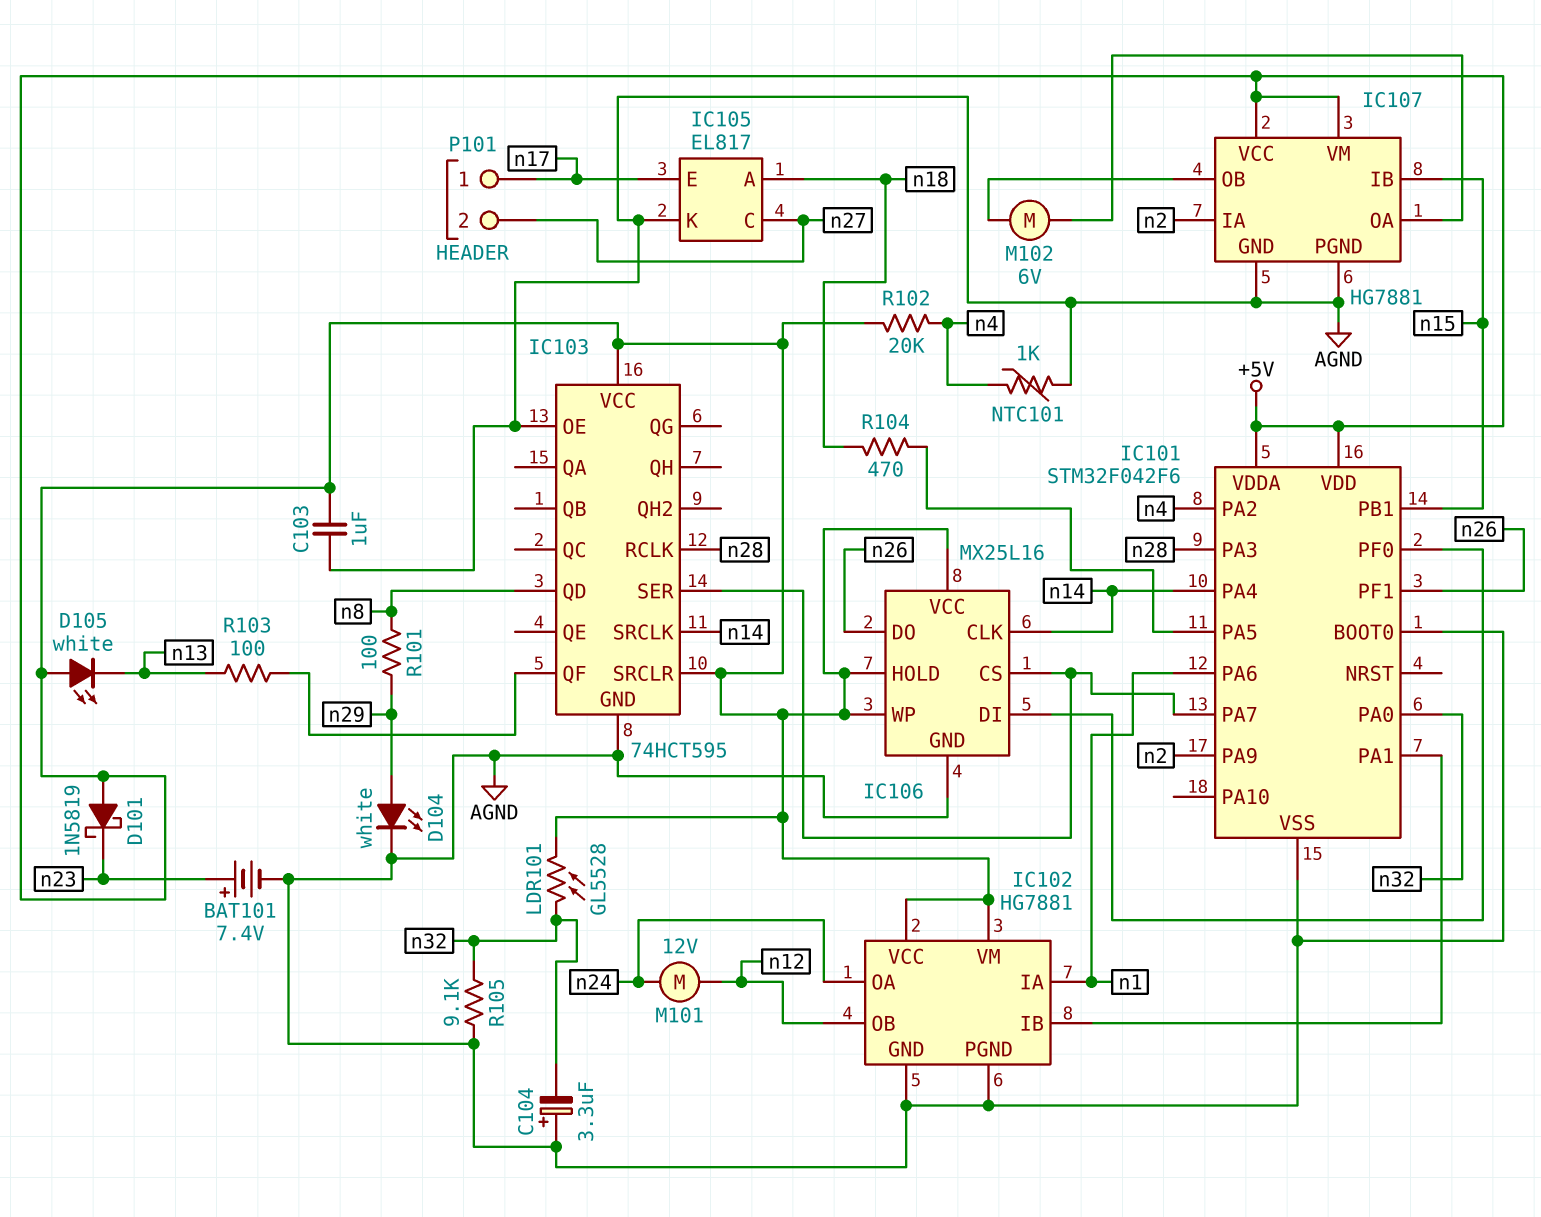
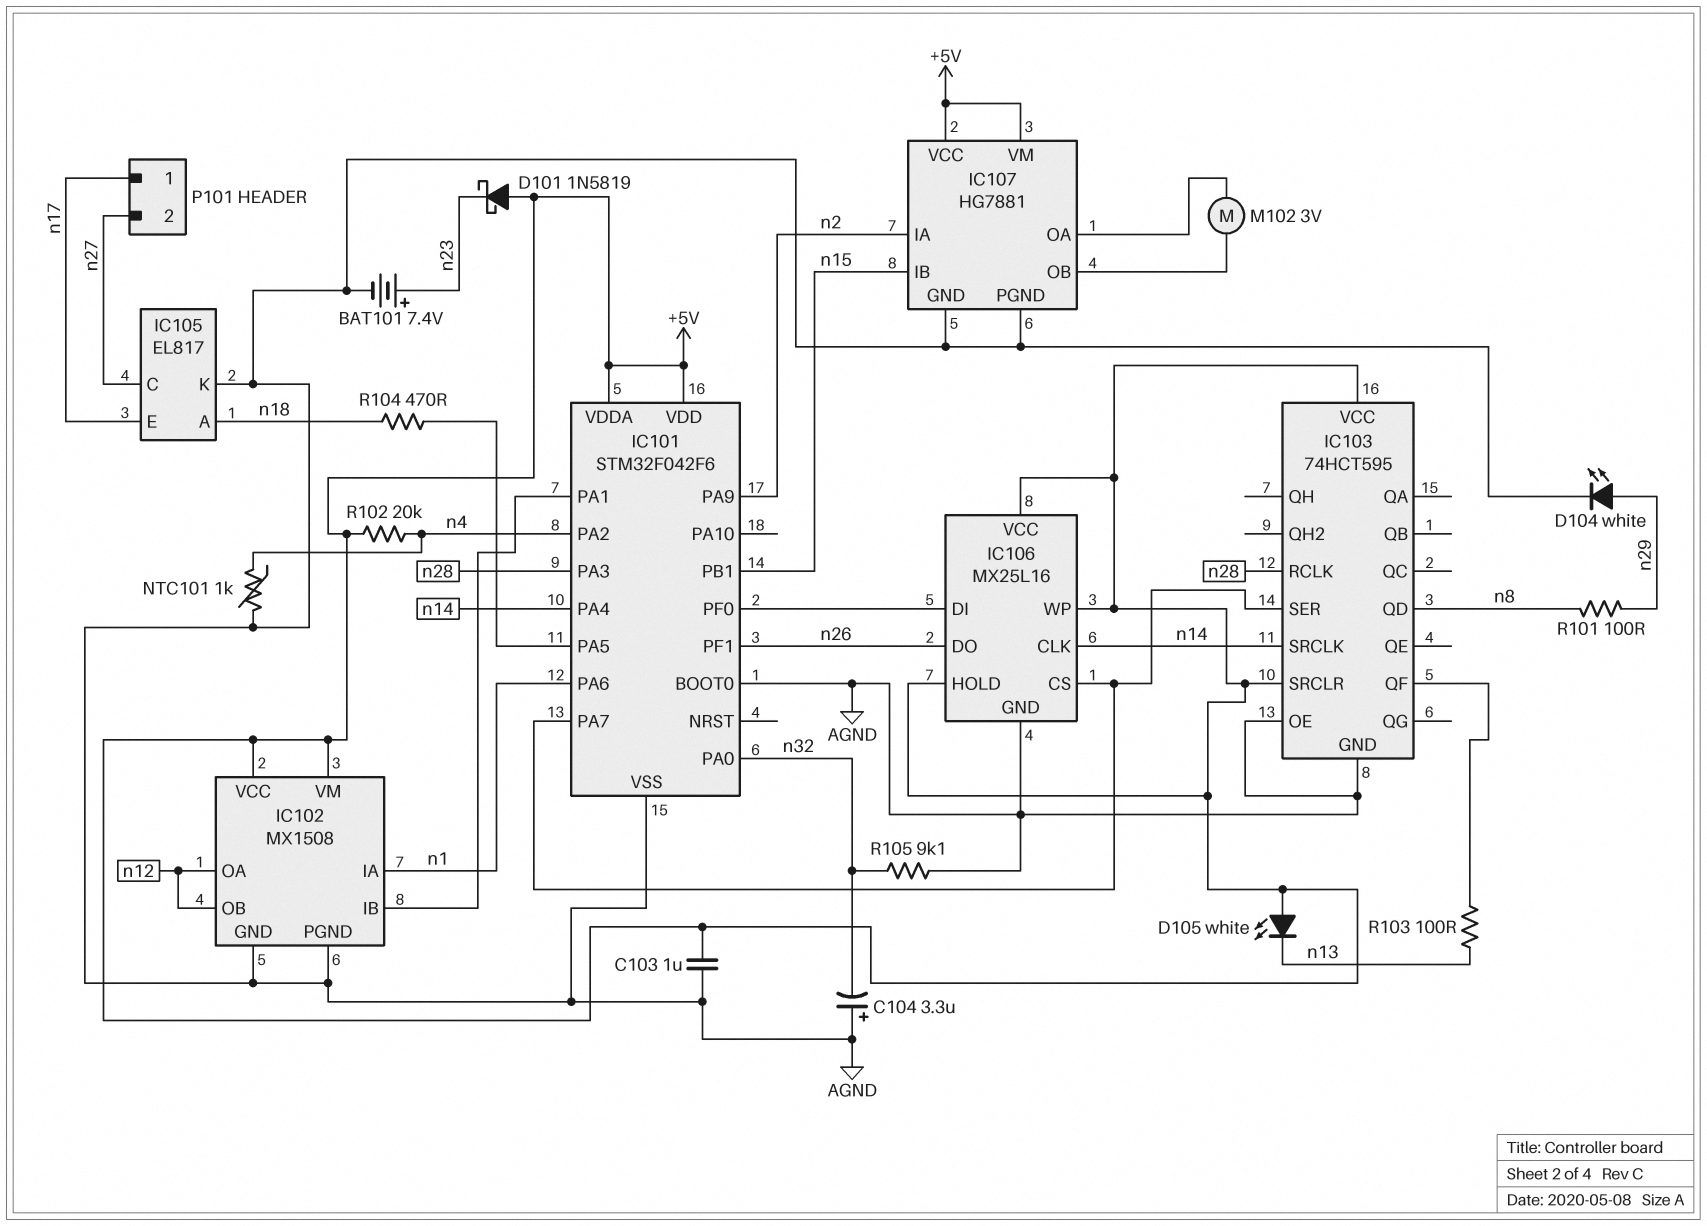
IC102: HG7881 -> MX1508
IC102 pin OA: n24 -> n12
LDR101: GL5528 (+5V, n32) -> none
M101: motor 12V (n12, n24) -> none
M102: motor 6V (IC107/OA, IC107/OB) -> motor 3V (IC107/OA, IC107/OB)

